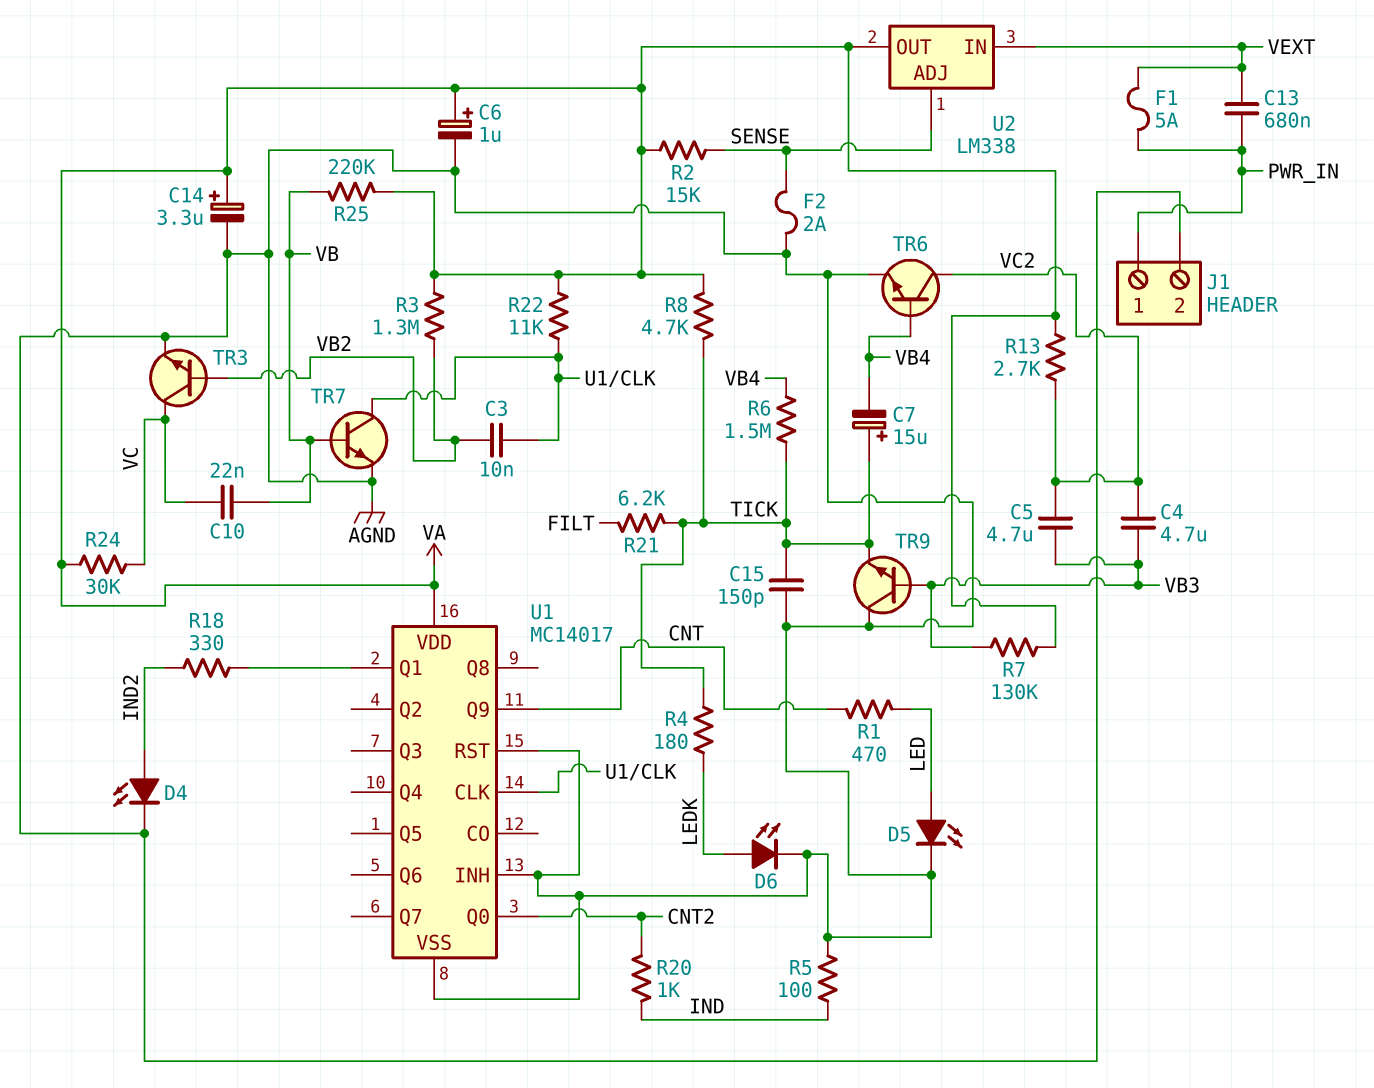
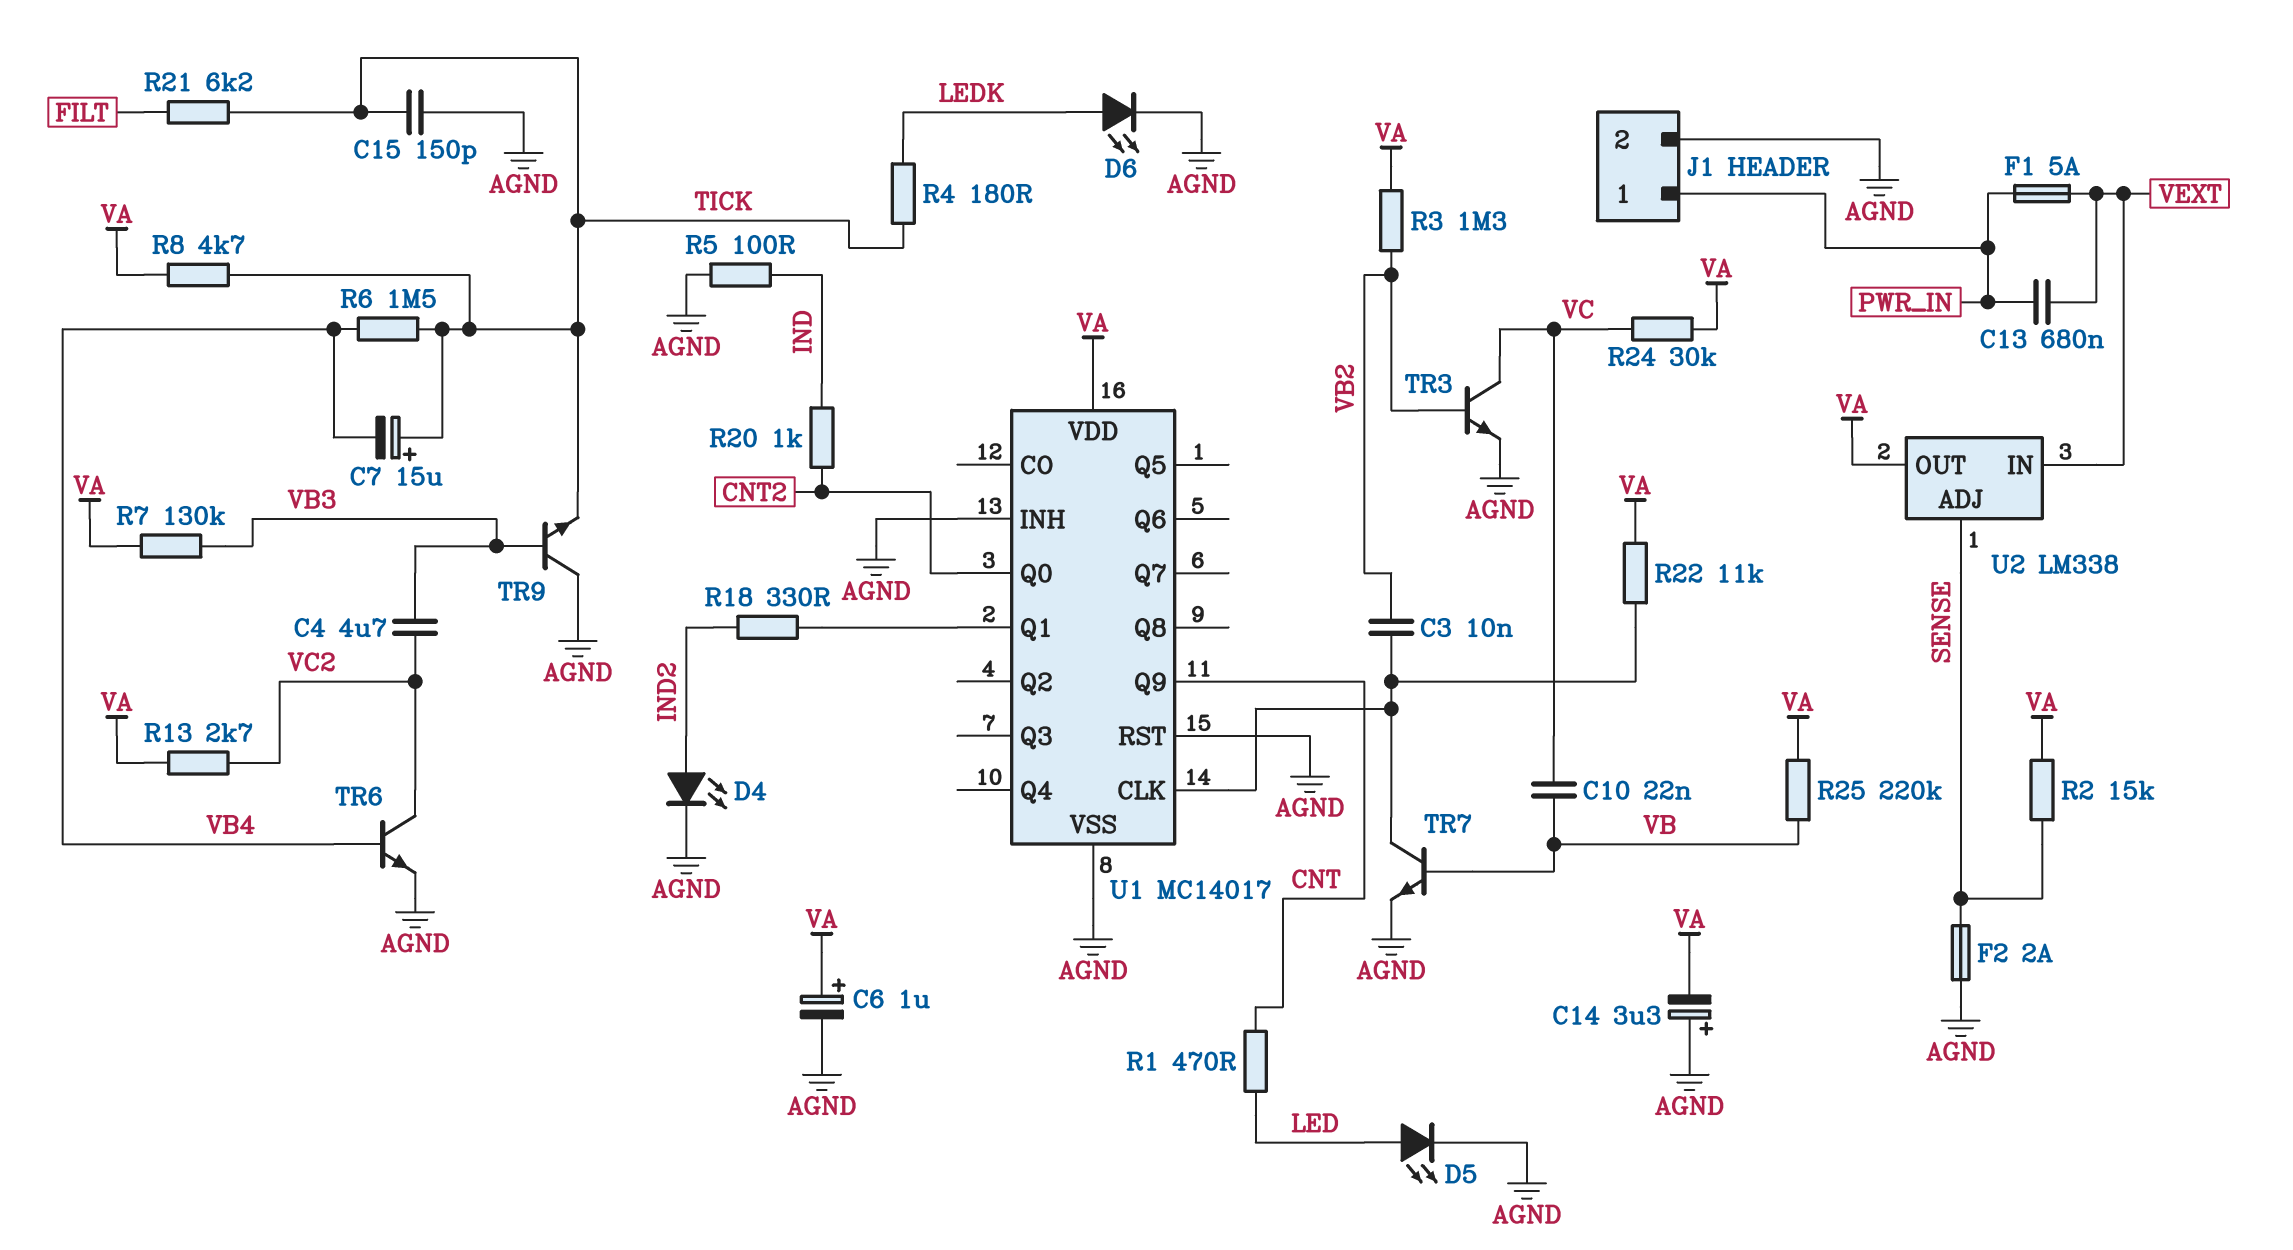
C5: 4.7uF (VB3, VC2) -> none
C14: 3.3uF (plus VA, minus AGND) -> 3.3uF (plus AGND, minus VA)

